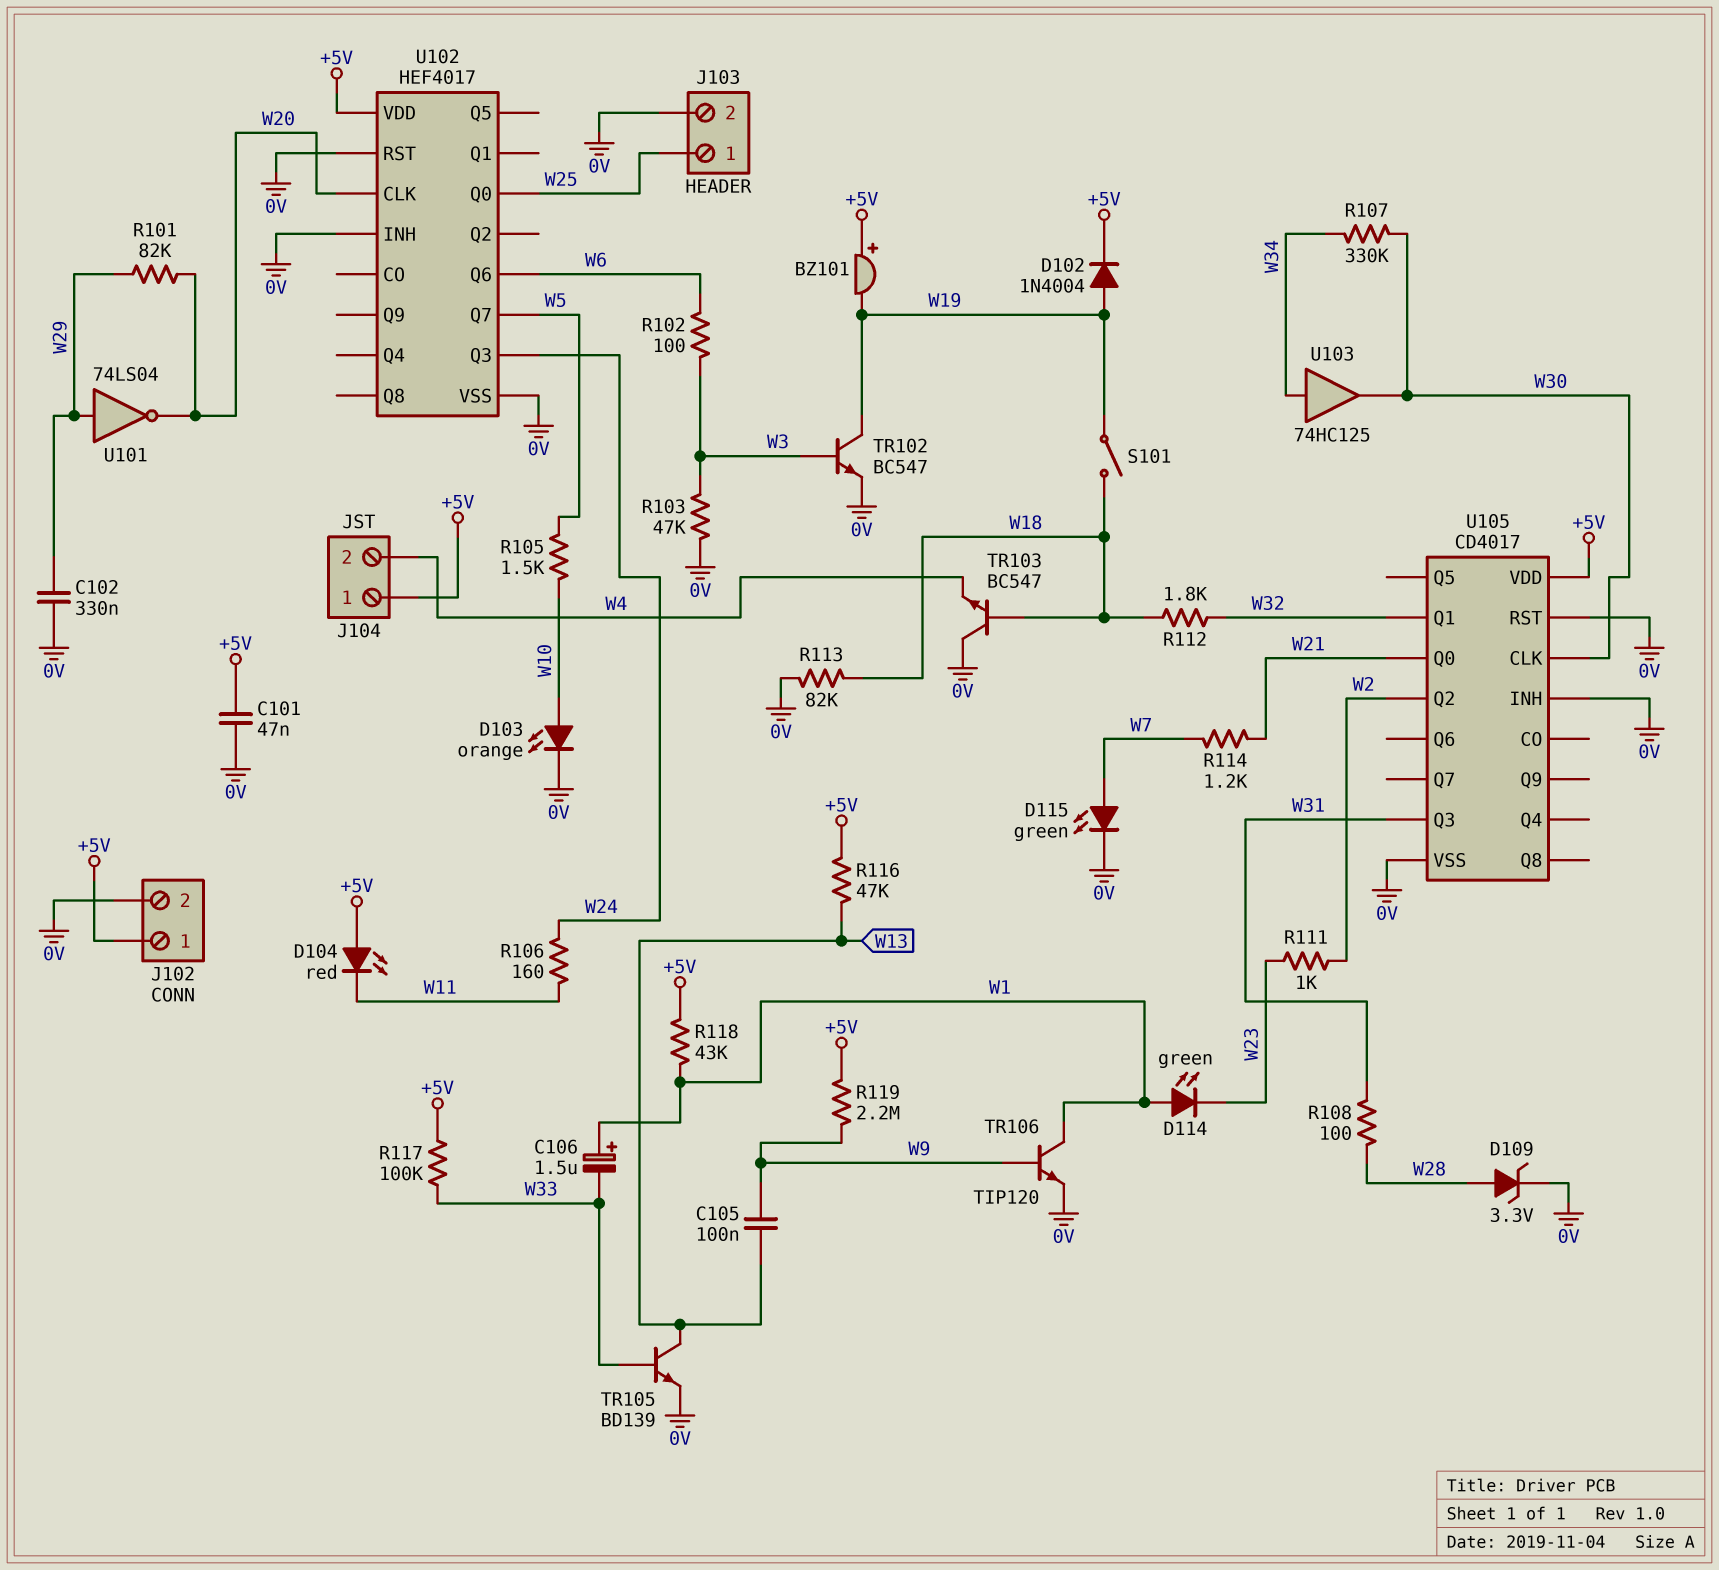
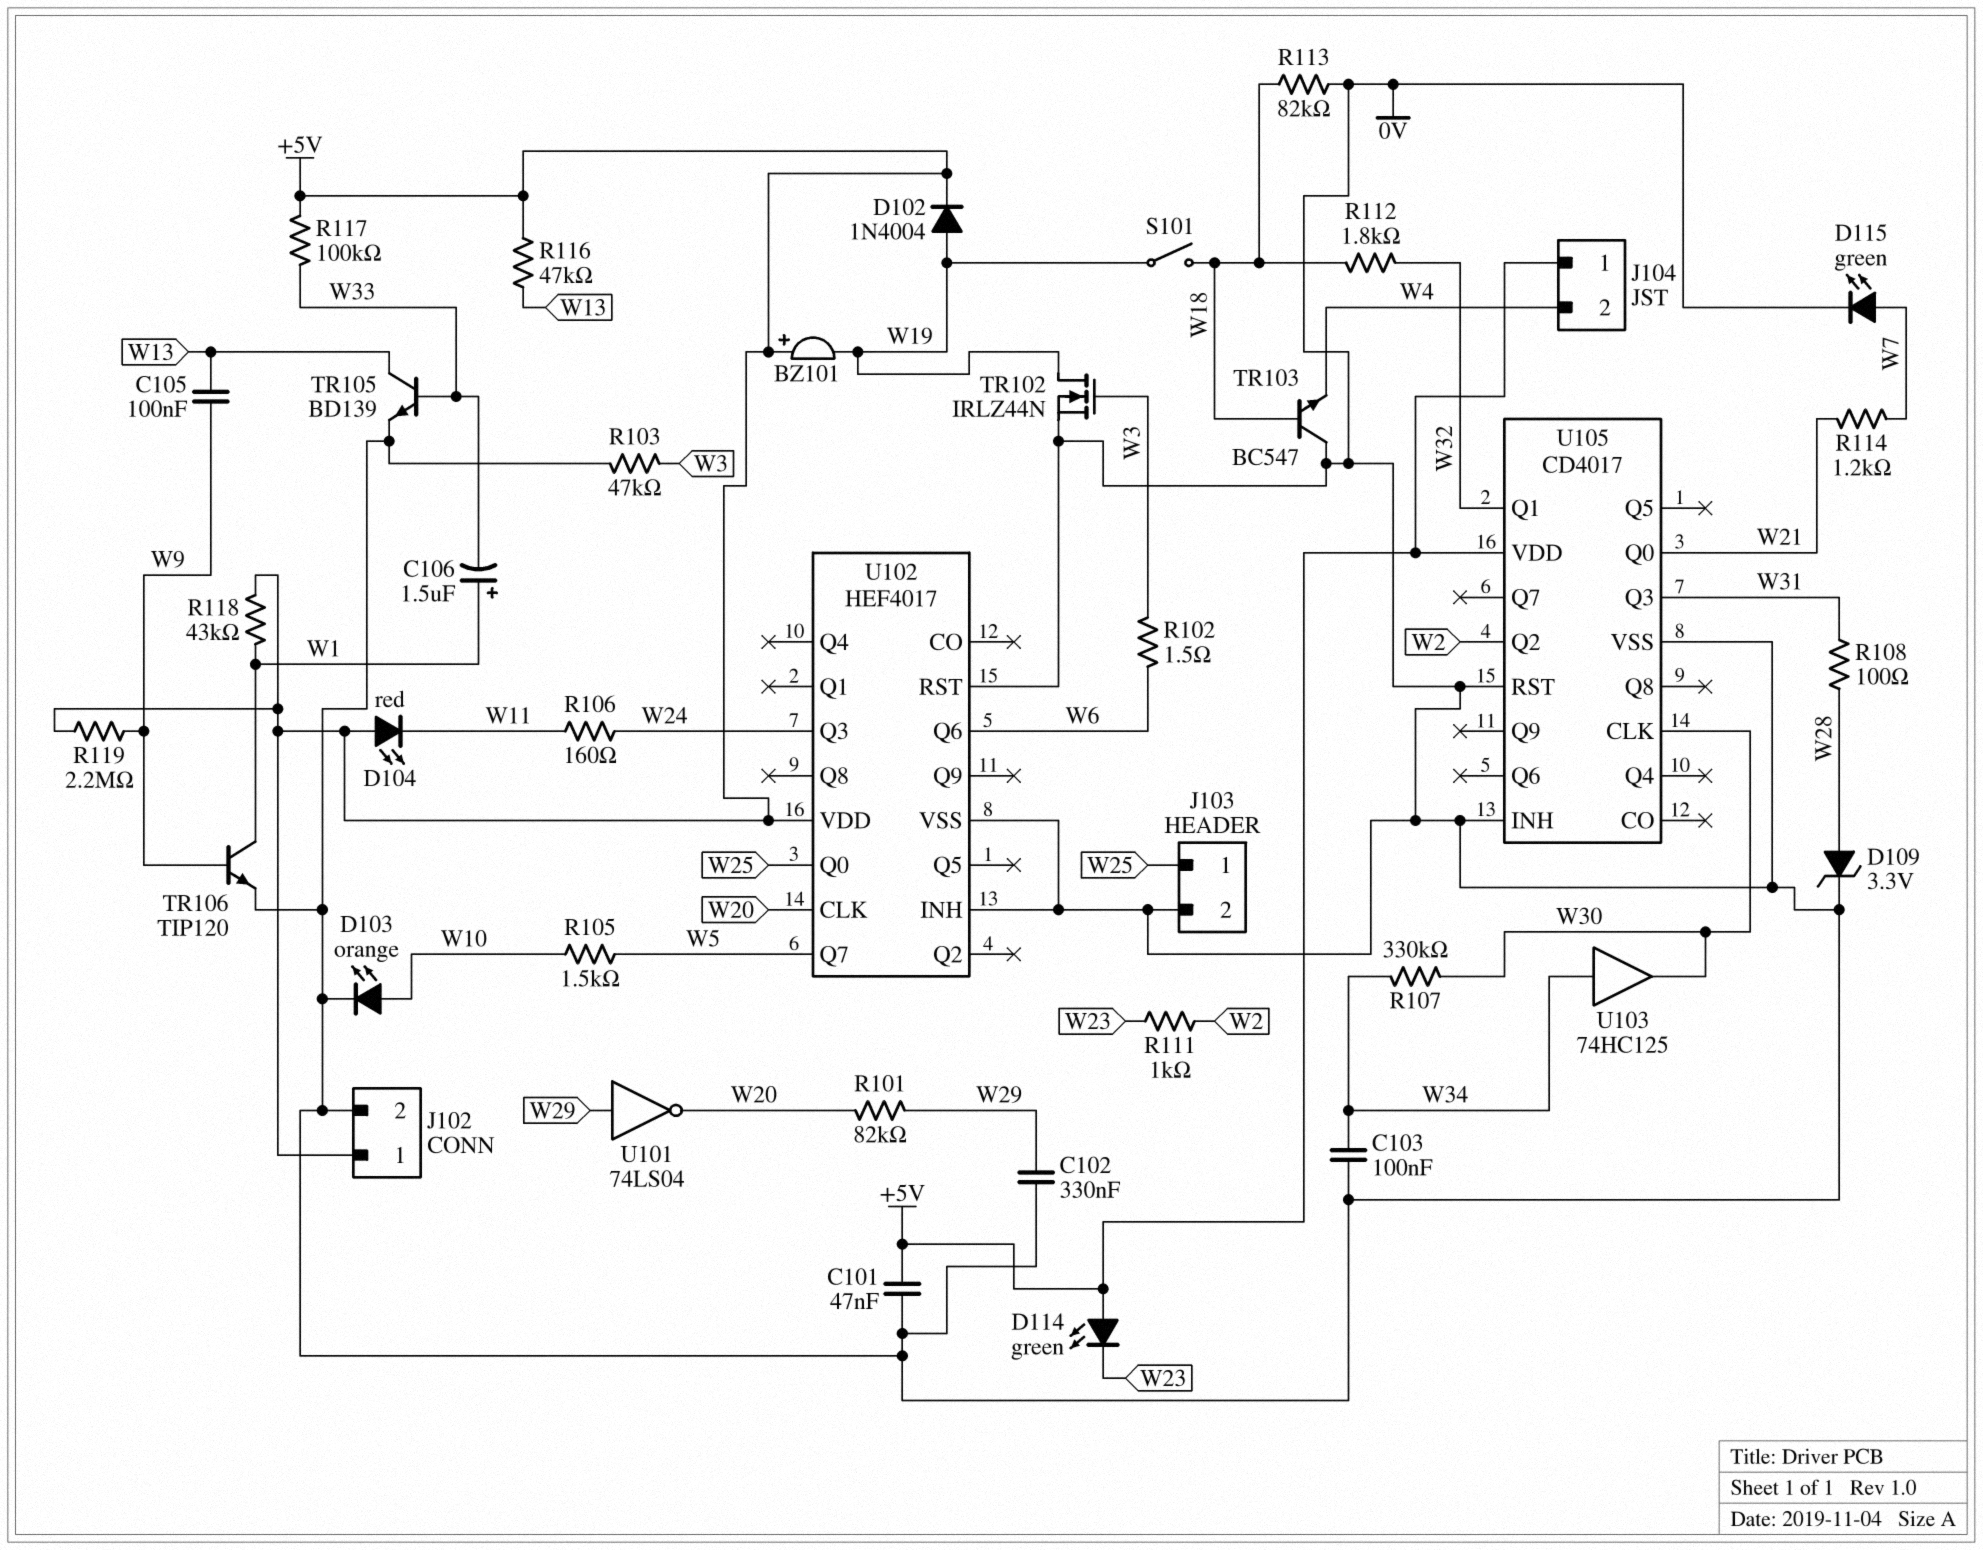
C103: none -> 100nF (0V, W34)
D114: LED green (A W1, K W23) -> LED green (A +5V, K W23)
R102: 100 (W3, W6) -> 1.5 (W3, W6)
TR102: NPN BC547 (B W3, C W19, E 0V) -> NMOS IRLZ44N (G W3, D W19, S 0V)

